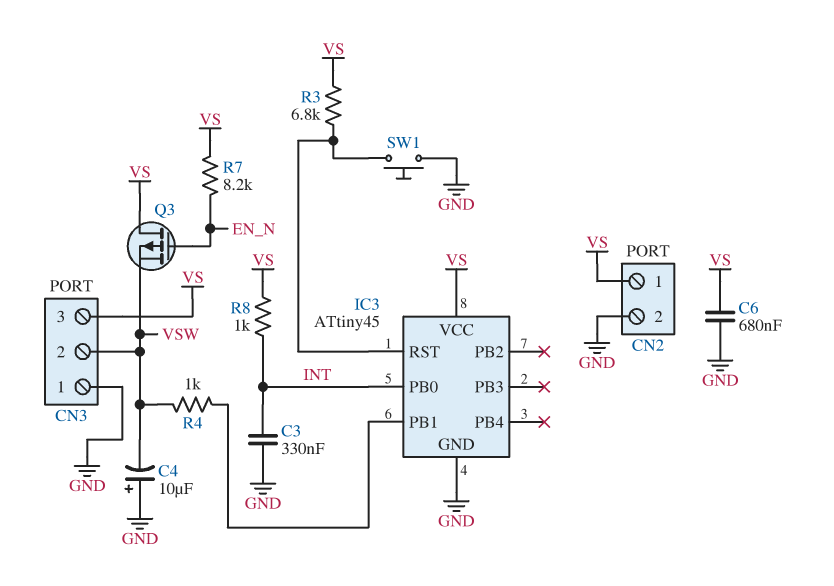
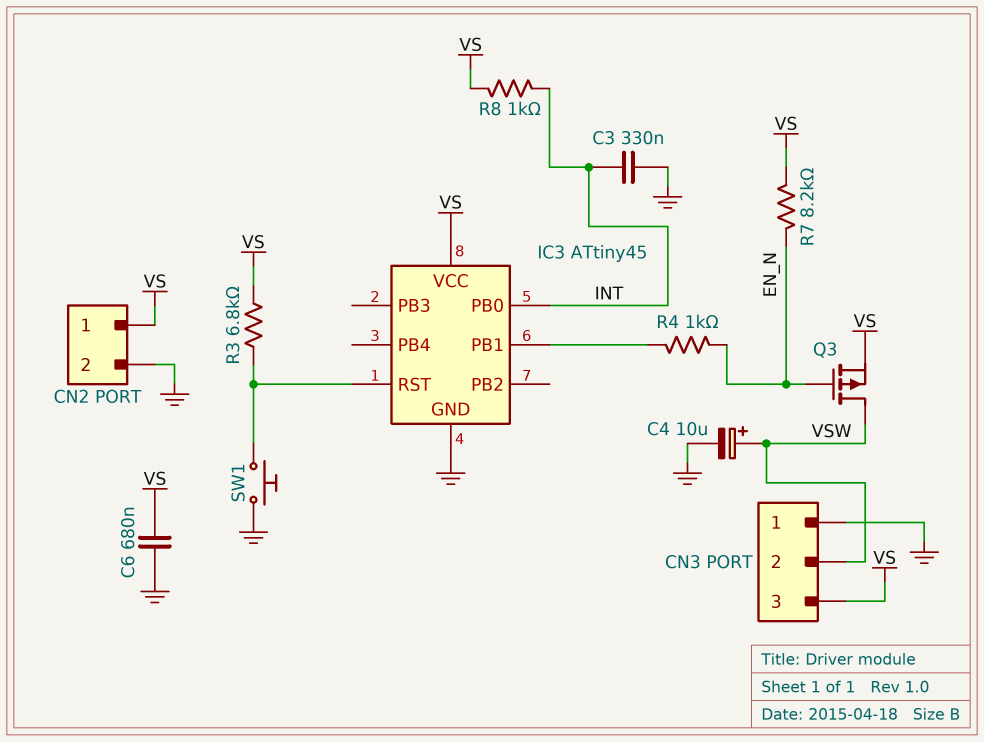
C4: 10uF (plus GND, minus VSW) -> 10uF (plus VSW, minus GND)
Q3: PMOS (G EN_N, D VS, S VSW) -> PMOS (G EN_N, D VSW, S VS)
R4: 1k (IC3/PB1, VSW) -> 1k (EN_N, IC3/PB1)

